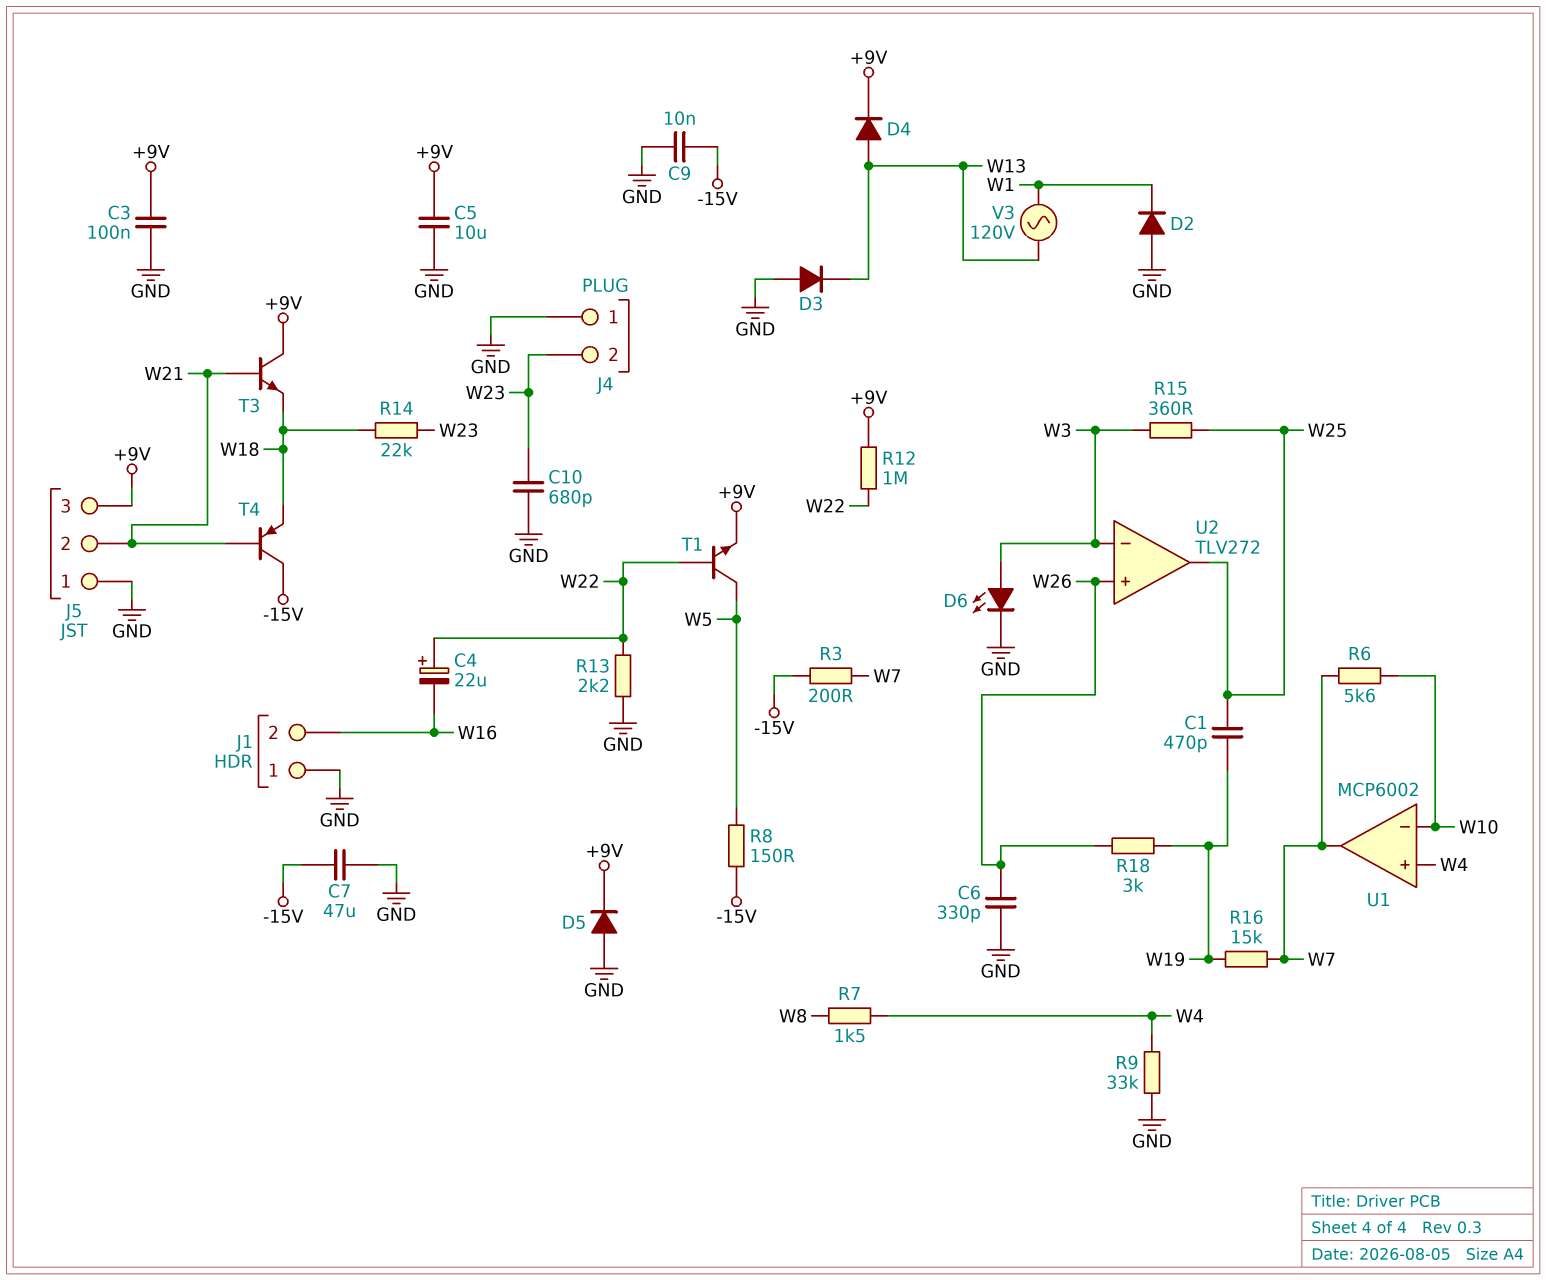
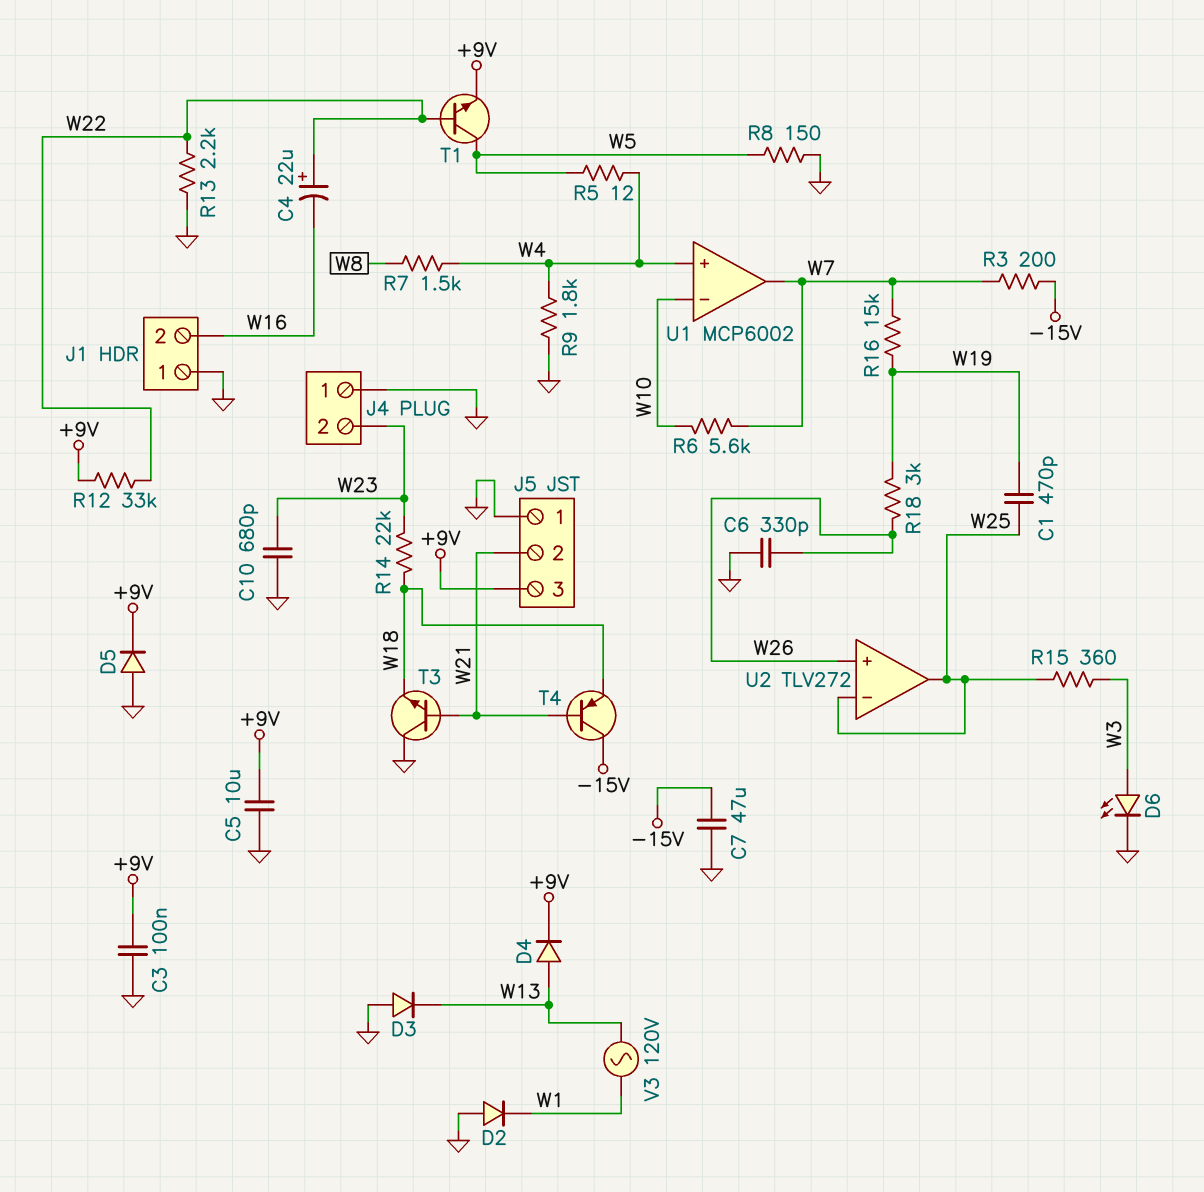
C9: 10nF (-15V, GND) -> none
R5: none -> 12 (W4, W5)
R8: 150 (-15V, W5) -> 150 (GND, W5)
R9: 33k (GND, W4) -> 1.8k (GND, W4)
R12: 1M (+9V, W22) -> 33k (+9V, W22)
T3: NPN (B W21, C +9V, E W18) -> NPN (B W21, C GND, E W18)
U2 pin in-: W3 -> W25

